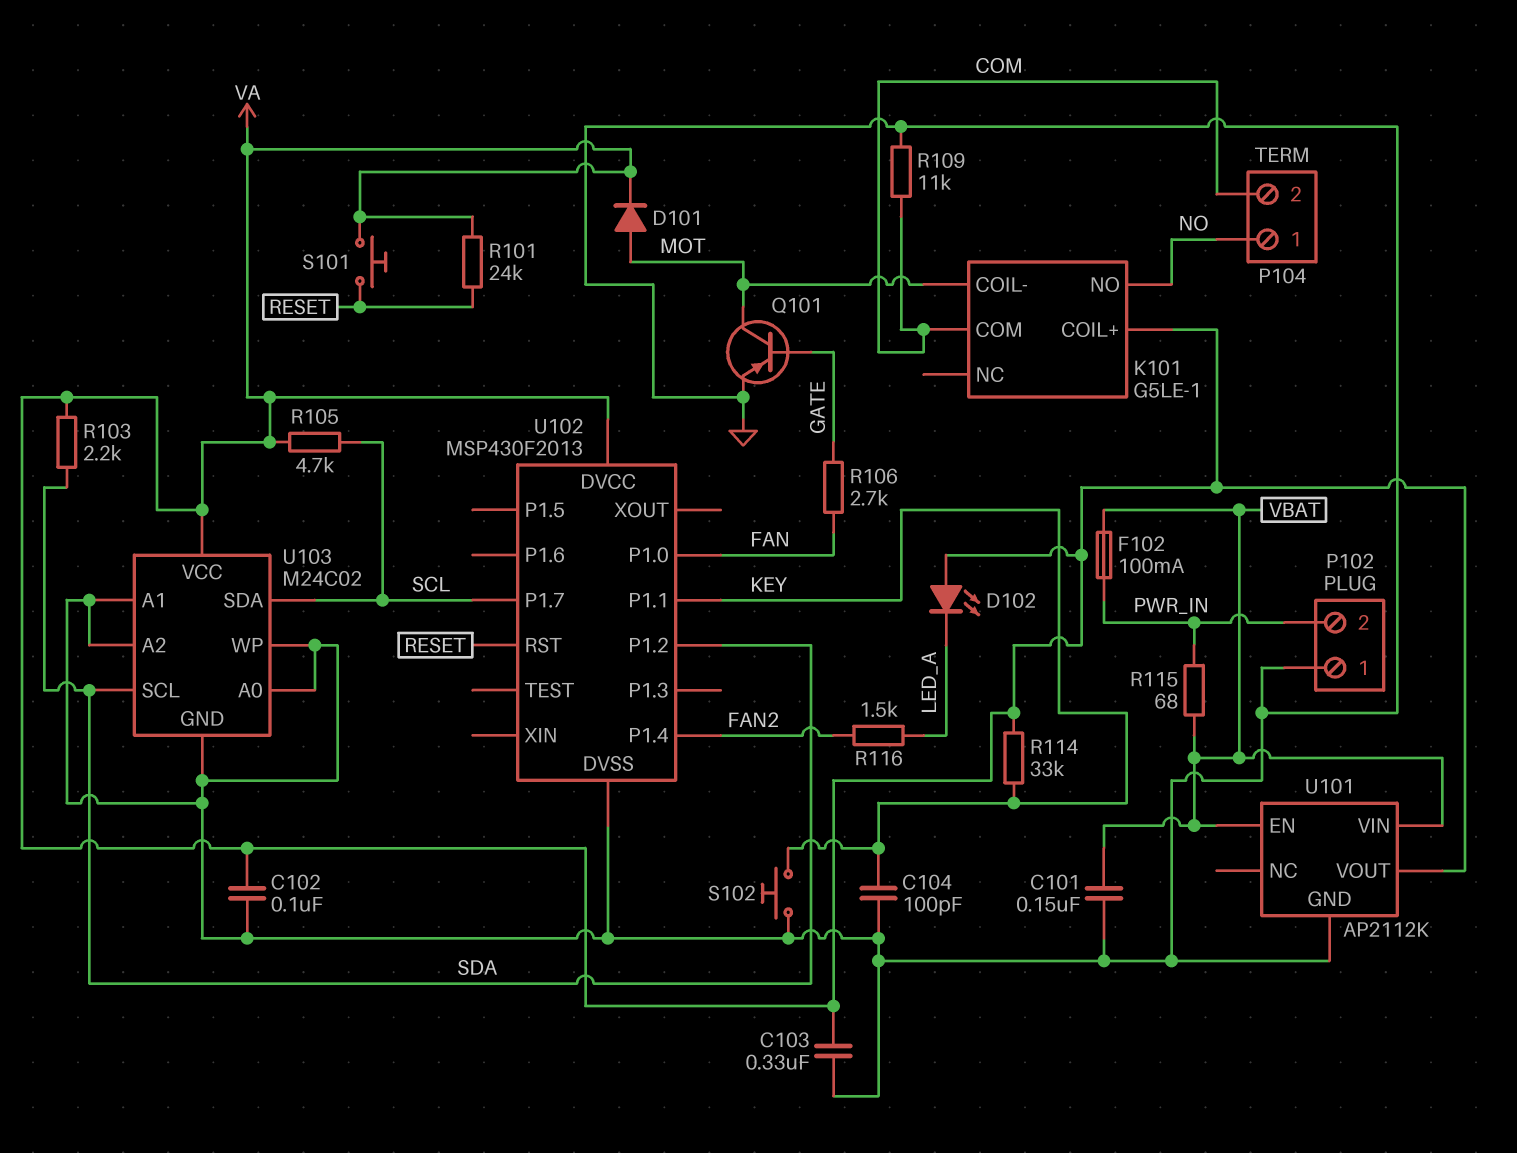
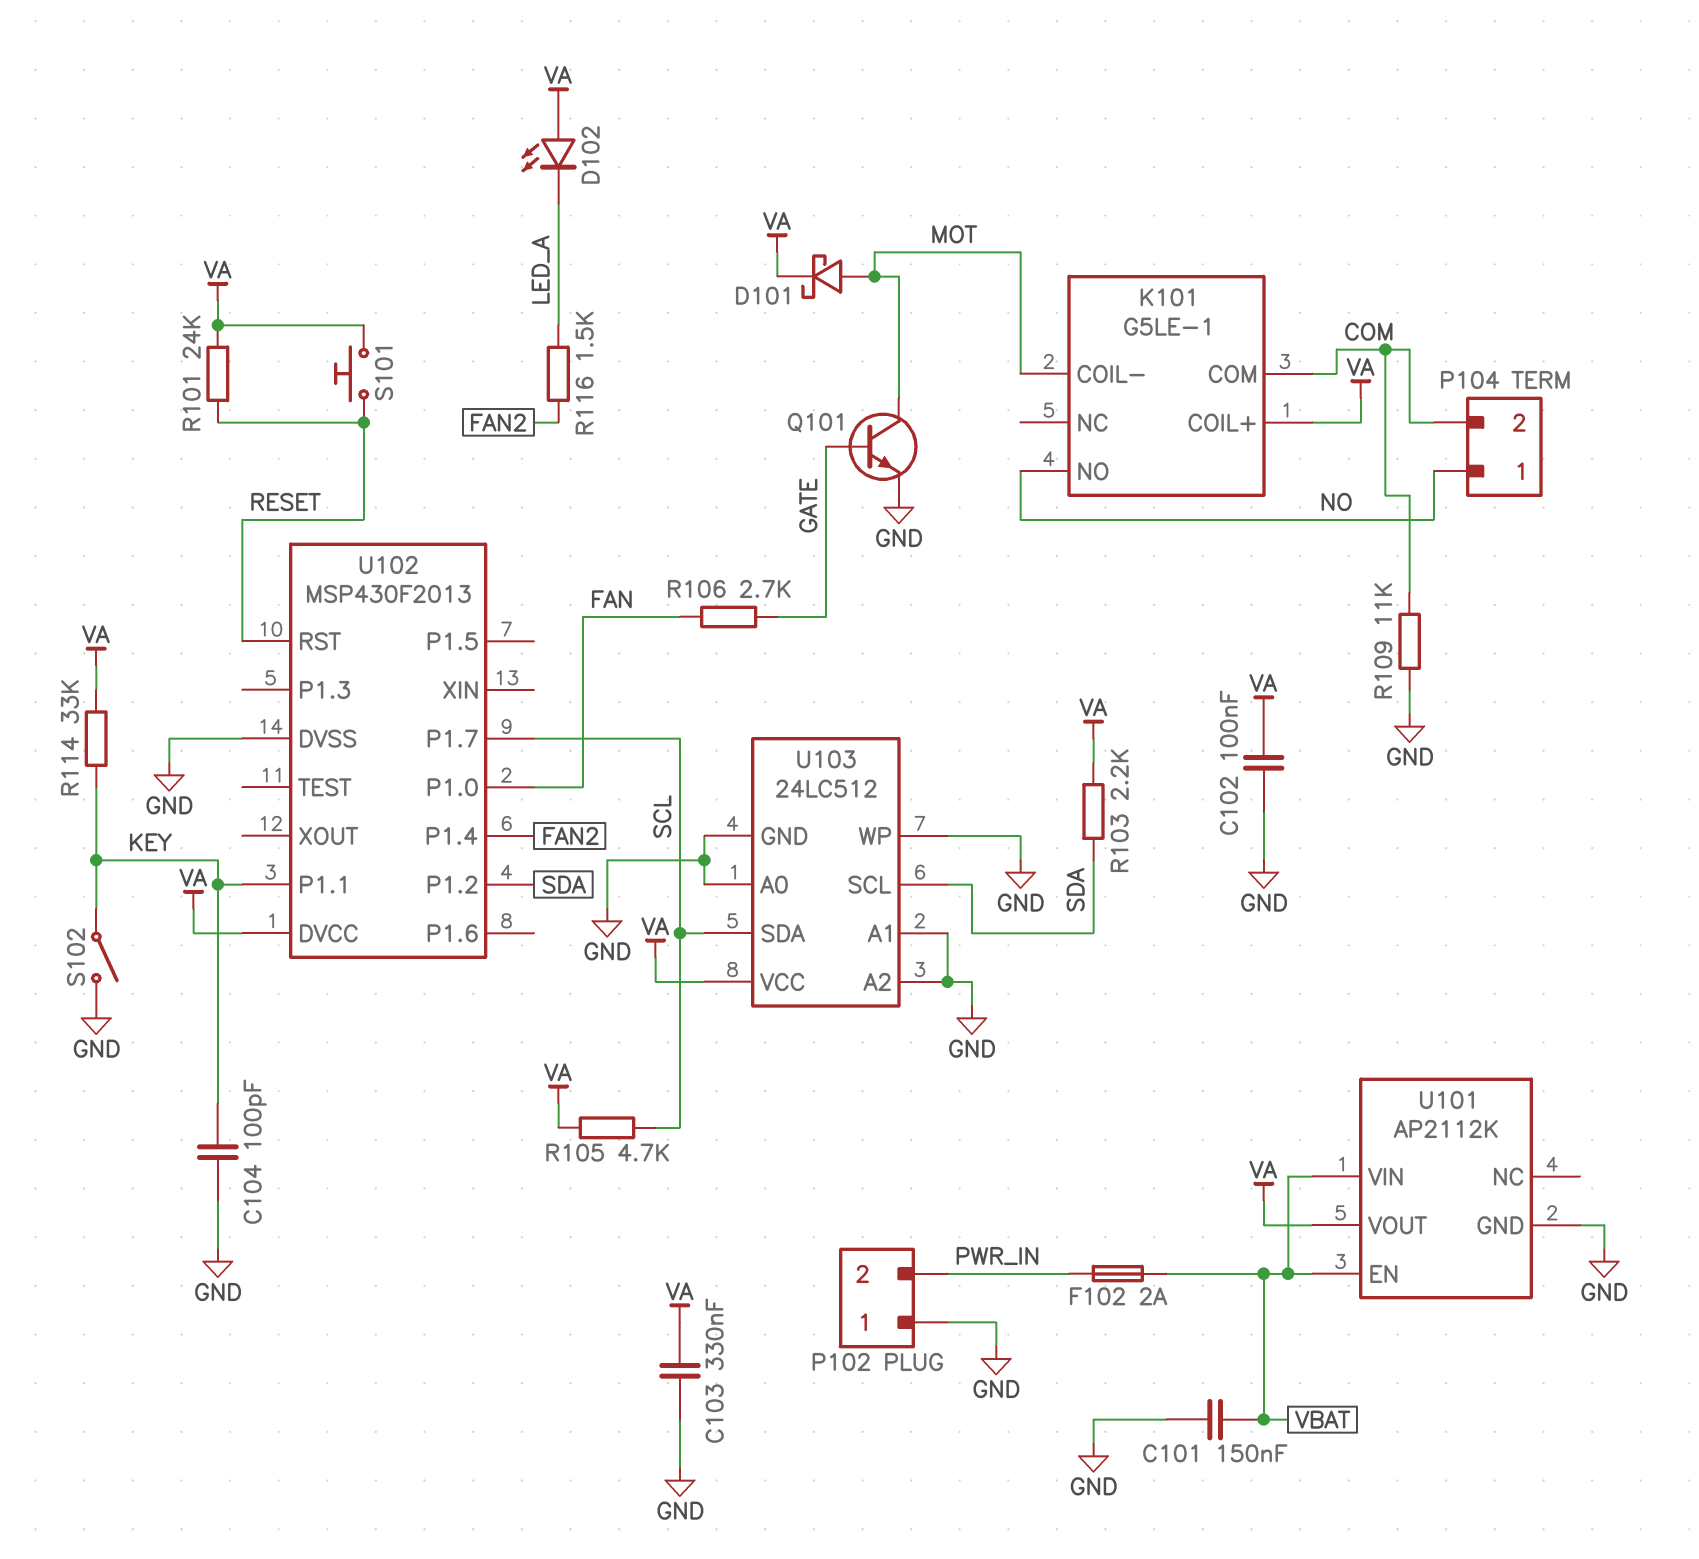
D101: diode (A MOT, K VA) -> schottky (A MOT, K VA)
F102: 100mA (PWR_IN, VBAT) -> 2A (PWR_IN, VBAT)
Q101: PNP (B GATE, C MOT, E GND) -> NPN (B GATE, C MOT, E GND)
R115: 68 (PWR_IN, VBAT) -> none
S102: button (GND, KEY) -> switch (GND, KEY)
U103: M24C02 -> 24LC512

